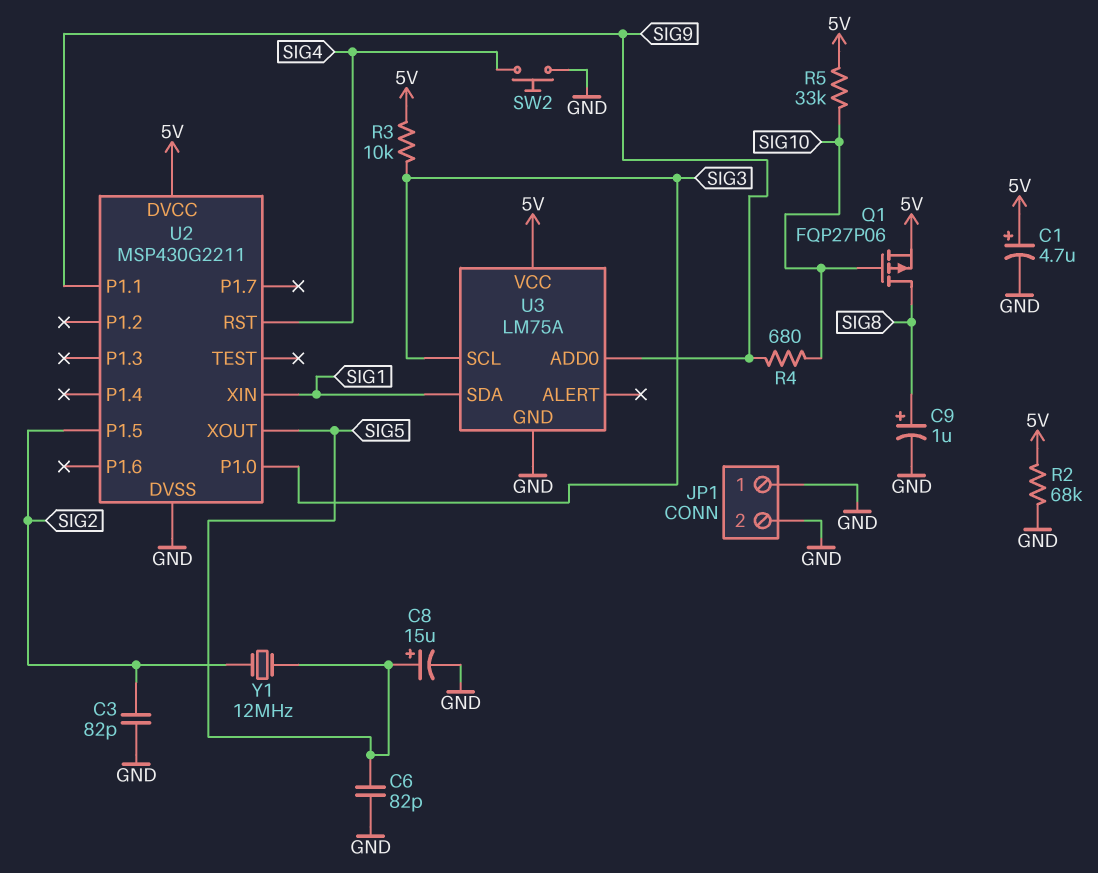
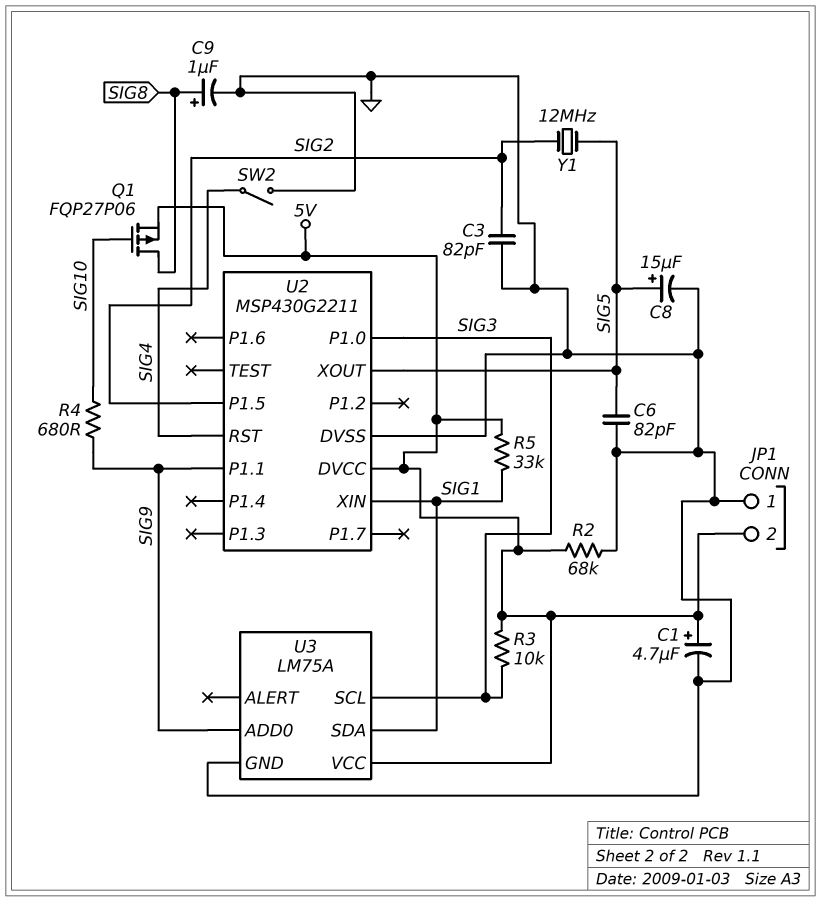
JP1 pin 2: GND -> 5V
R5: 33k (5V, SIG10) -> 33k (5V, SIG1)
SW2: button (GND, SIG4) -> switch (GND, SIG4)

